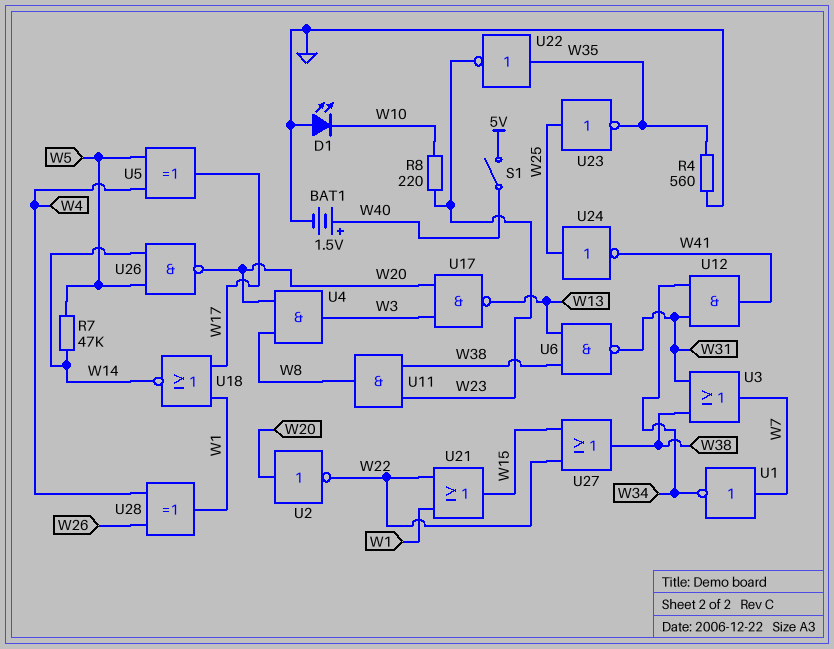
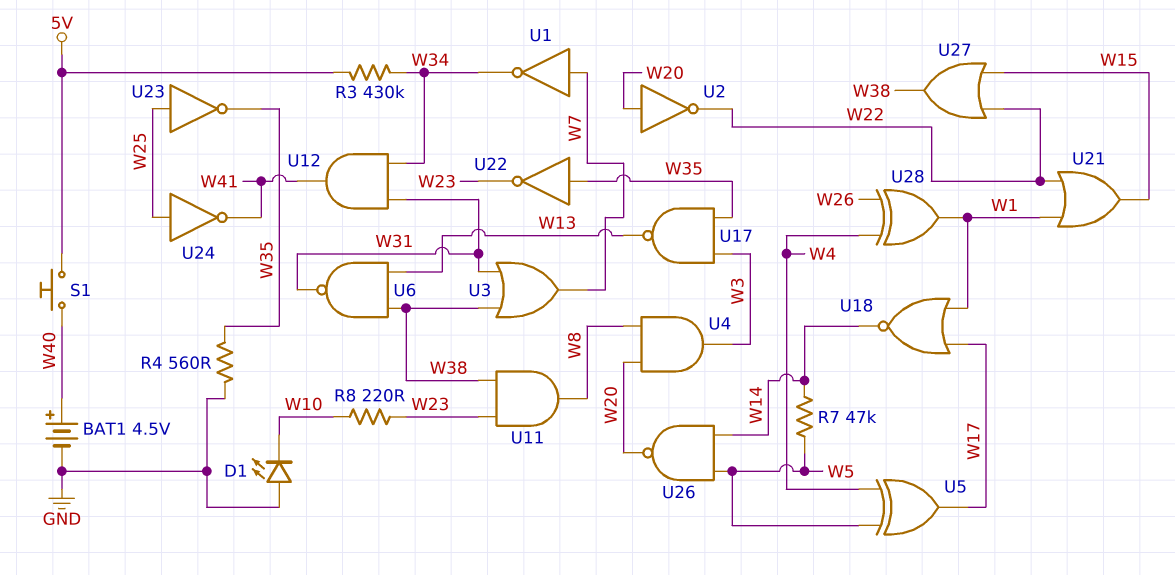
BAT1: 1.5V (plus W40, minus GND) -> 4.5V (plus W40, minus GND)
R3: none -> 430k (5V, W34)
S1: switch (5V, W40) -> button (5V, W40)
U17: NAND (in W3, in W20, out W13) -> NAND (in W3, in W35, out W13)

